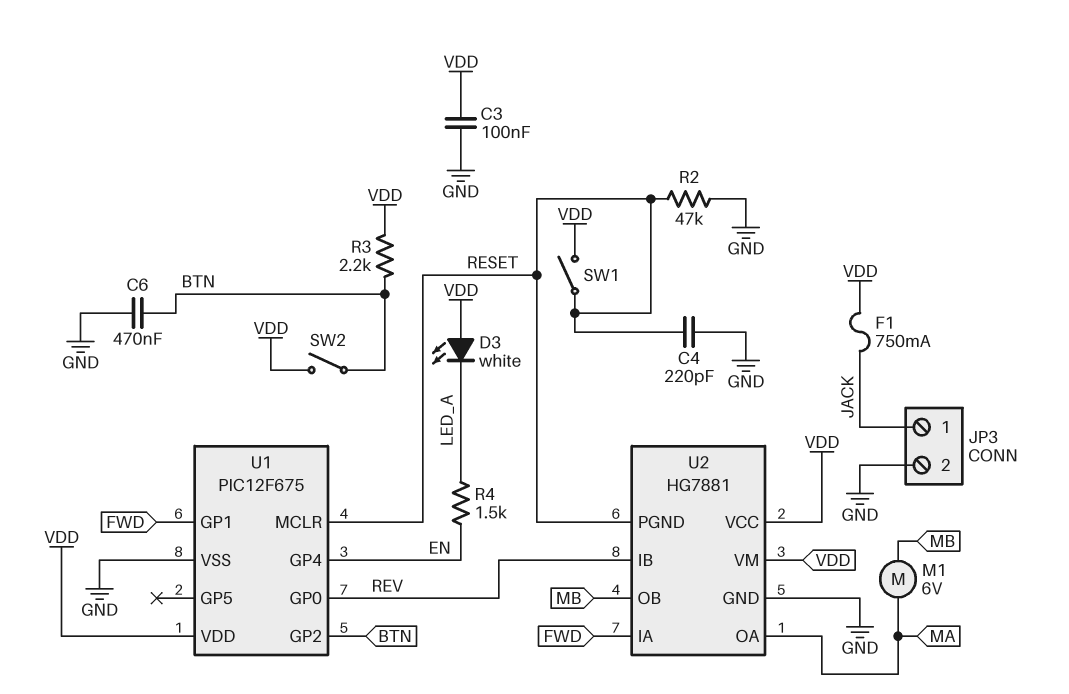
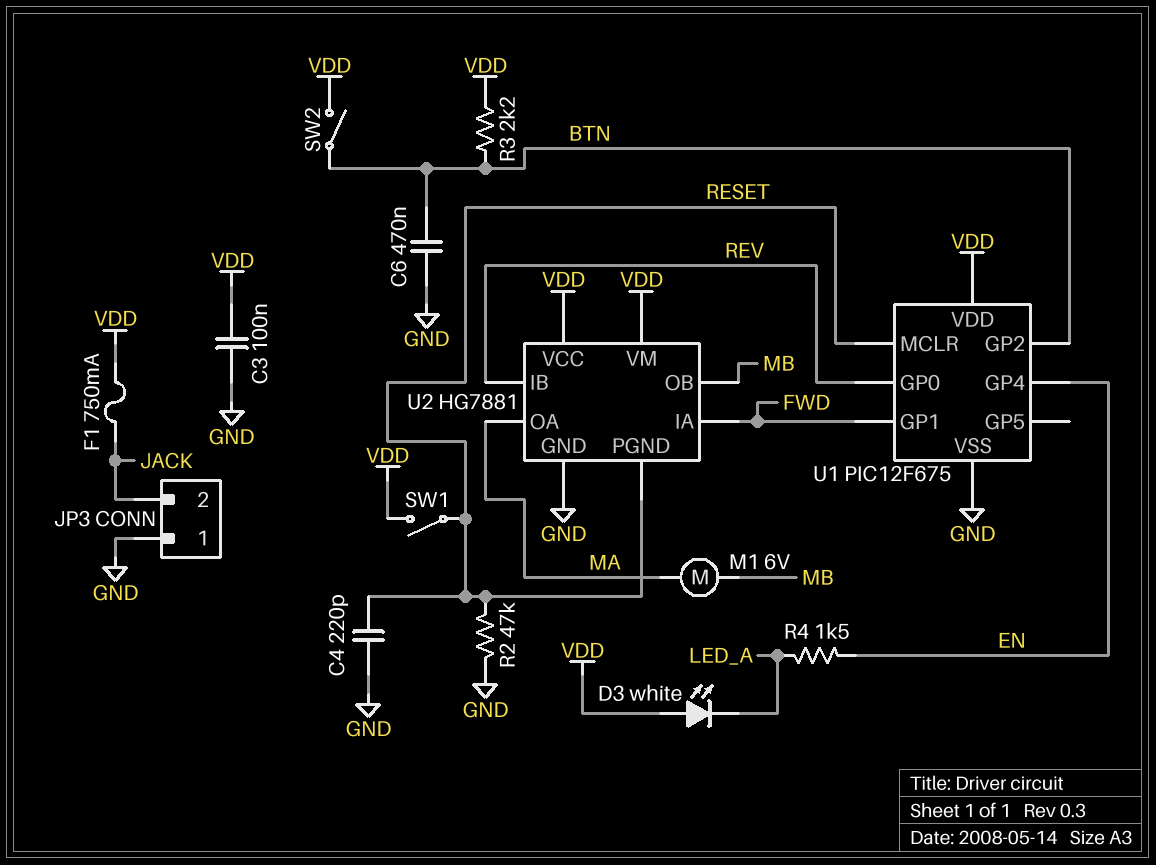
JP3 pin 1: JACK -> GND
JP3 pin 2: GND -> JACK

